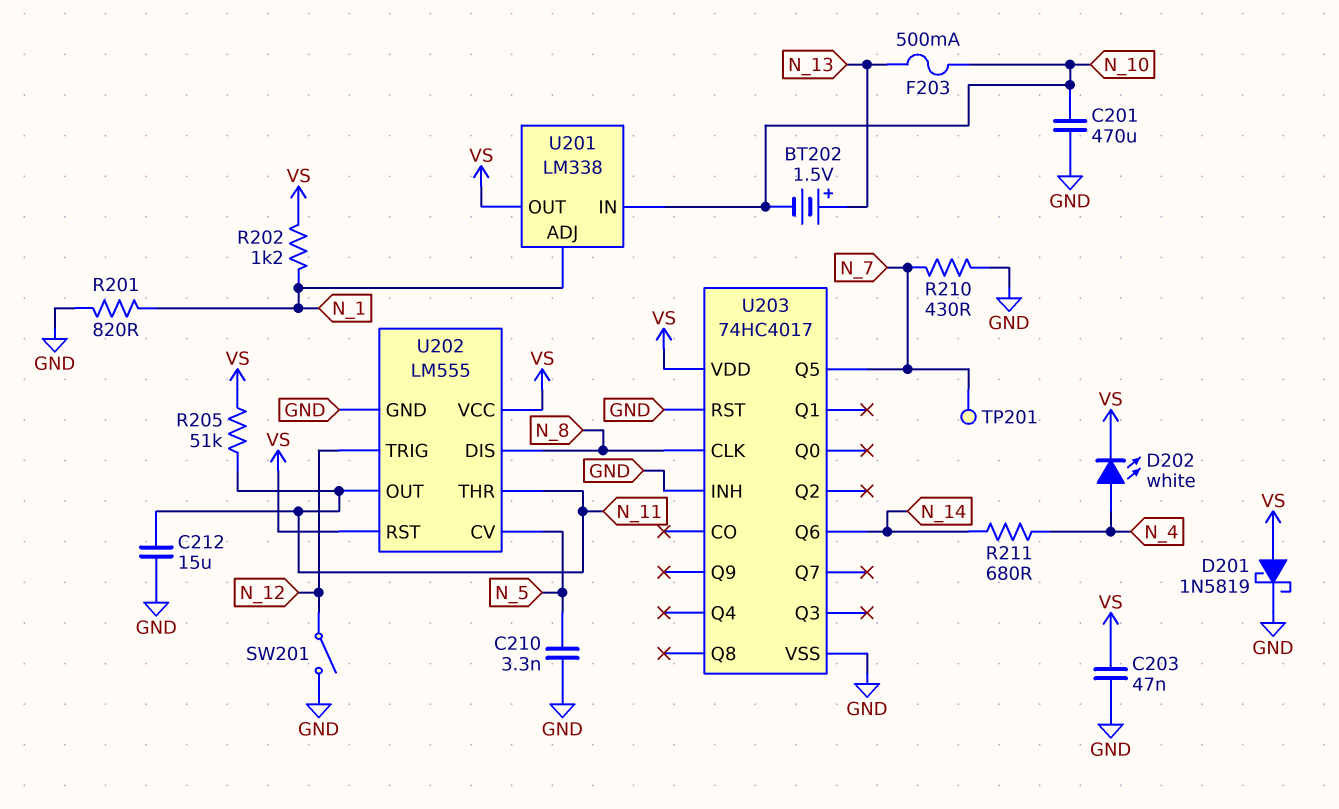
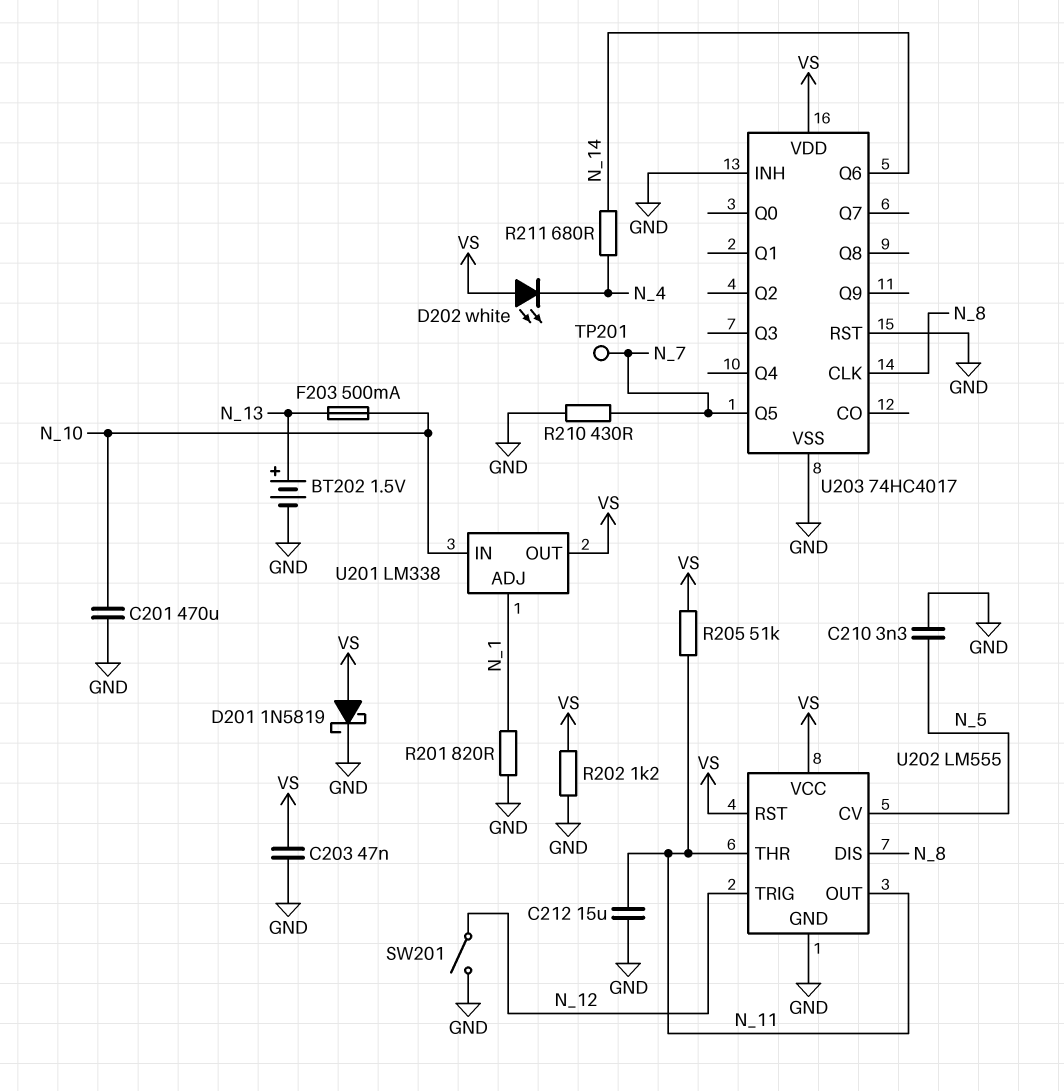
BT202: 1.5V (plus N_13, minus N_10) -> 1.5V (plus N_13, minus GND)
D202: LED white (A N_4, K VS) -> LED white (A VS, K N_4)
R202: 1.2k (N_1, VS) -> 1.2k (GND, VS)

